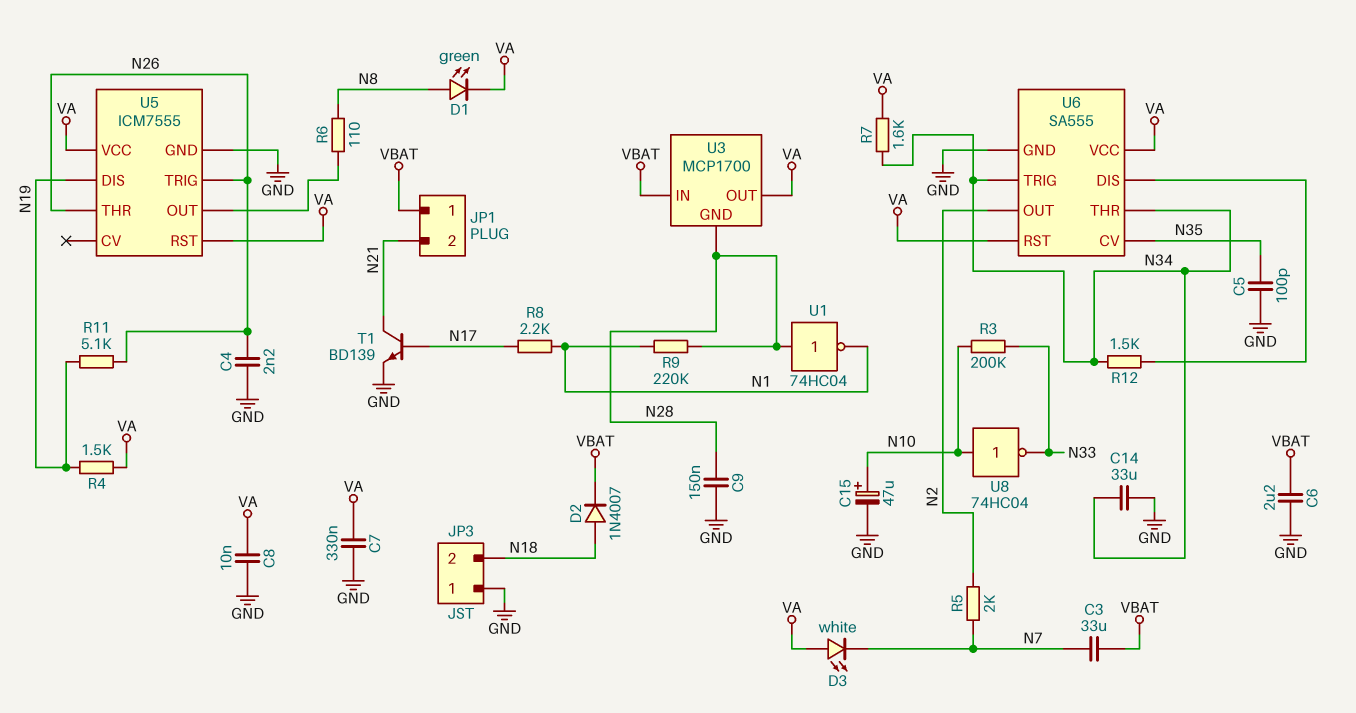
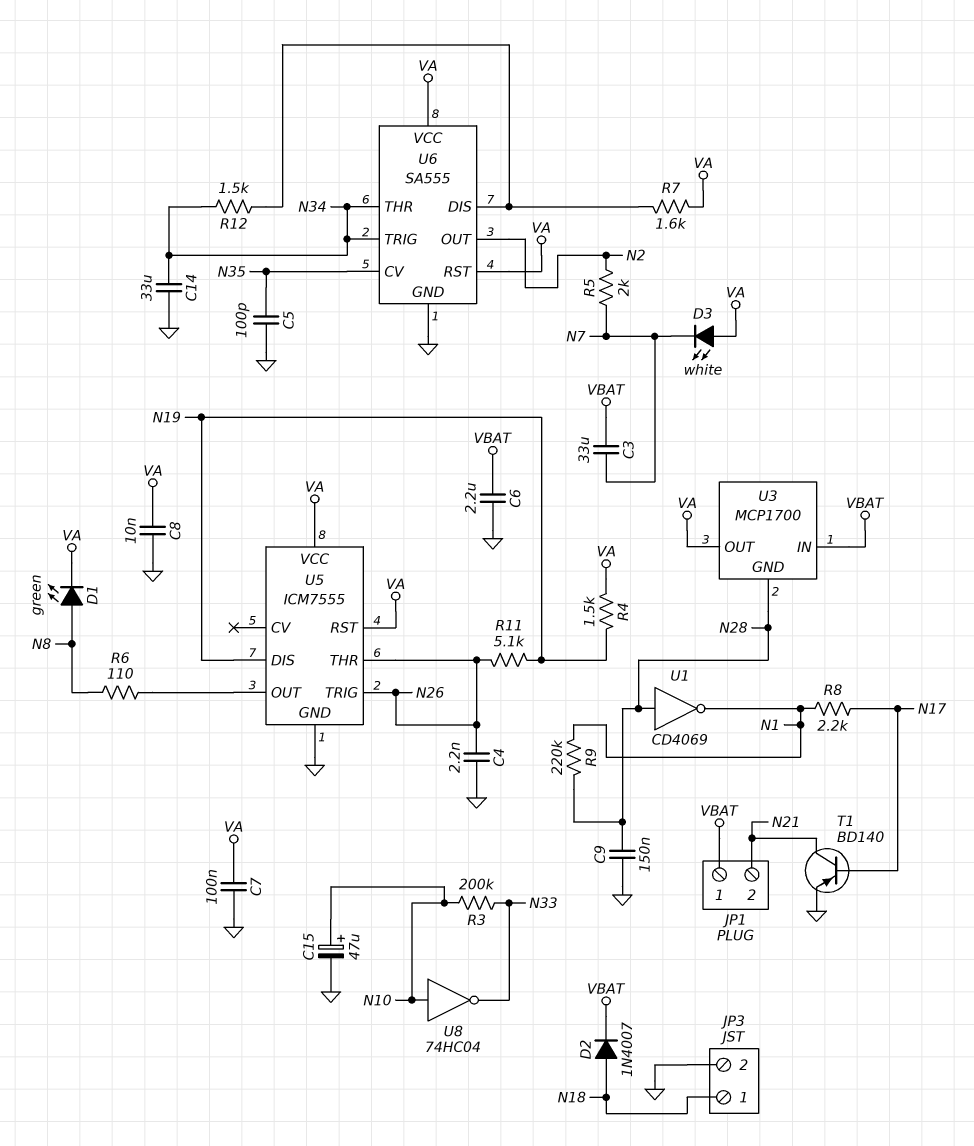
C7: 330nF (GND, VA) -> 100nF (GND, VA)
JP3 pin 1: GND -> N18
JP3 pin 2: N18 -> GND
R7: 1.6k (N34, VA) -> 1.6k (U6/DIS, VA)
T1: NPN BD139 (B N17, C N21, E GND) -> PNP BD140 (B N17, C N21, E GND)
U1: NOT 74HC04 (in N28, out N1) -> NOT CD4069 (in N28, out N1)

